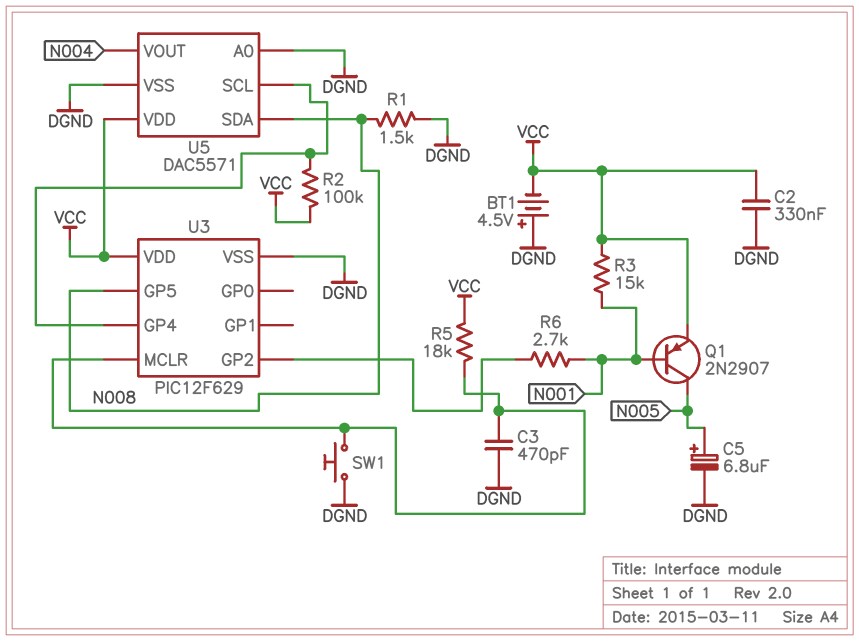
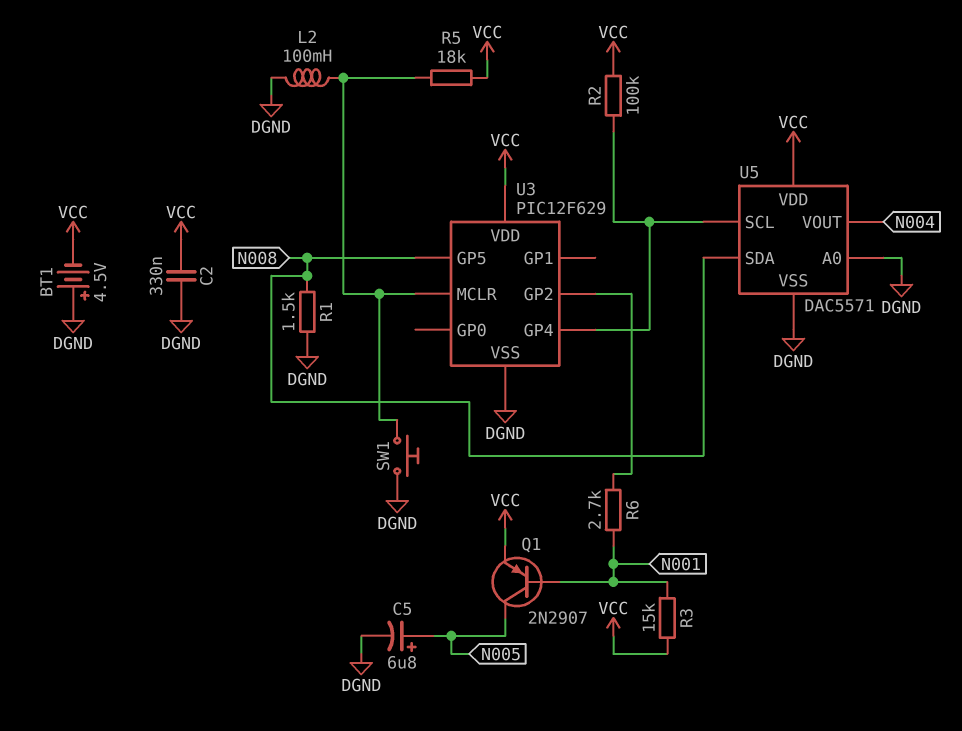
C3: 470pF (DGND, U3/MCLR) -> none
L2: none -> 100mH (DGND, U3/MCLR)

